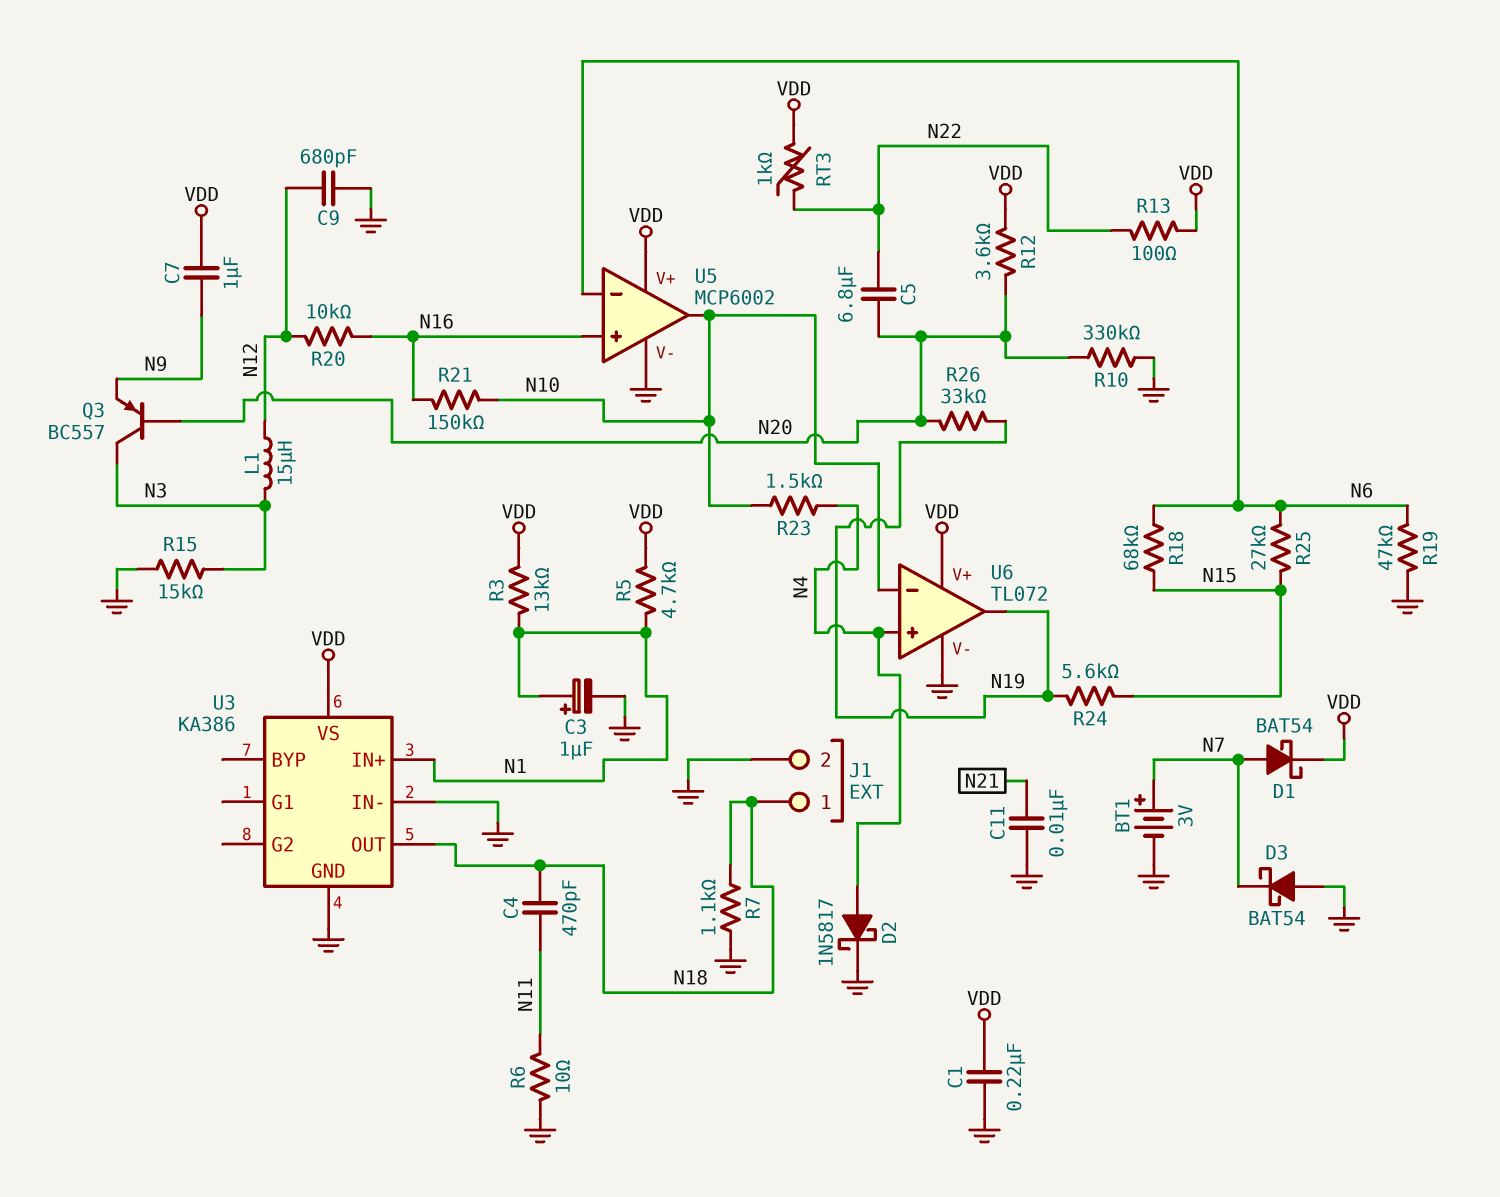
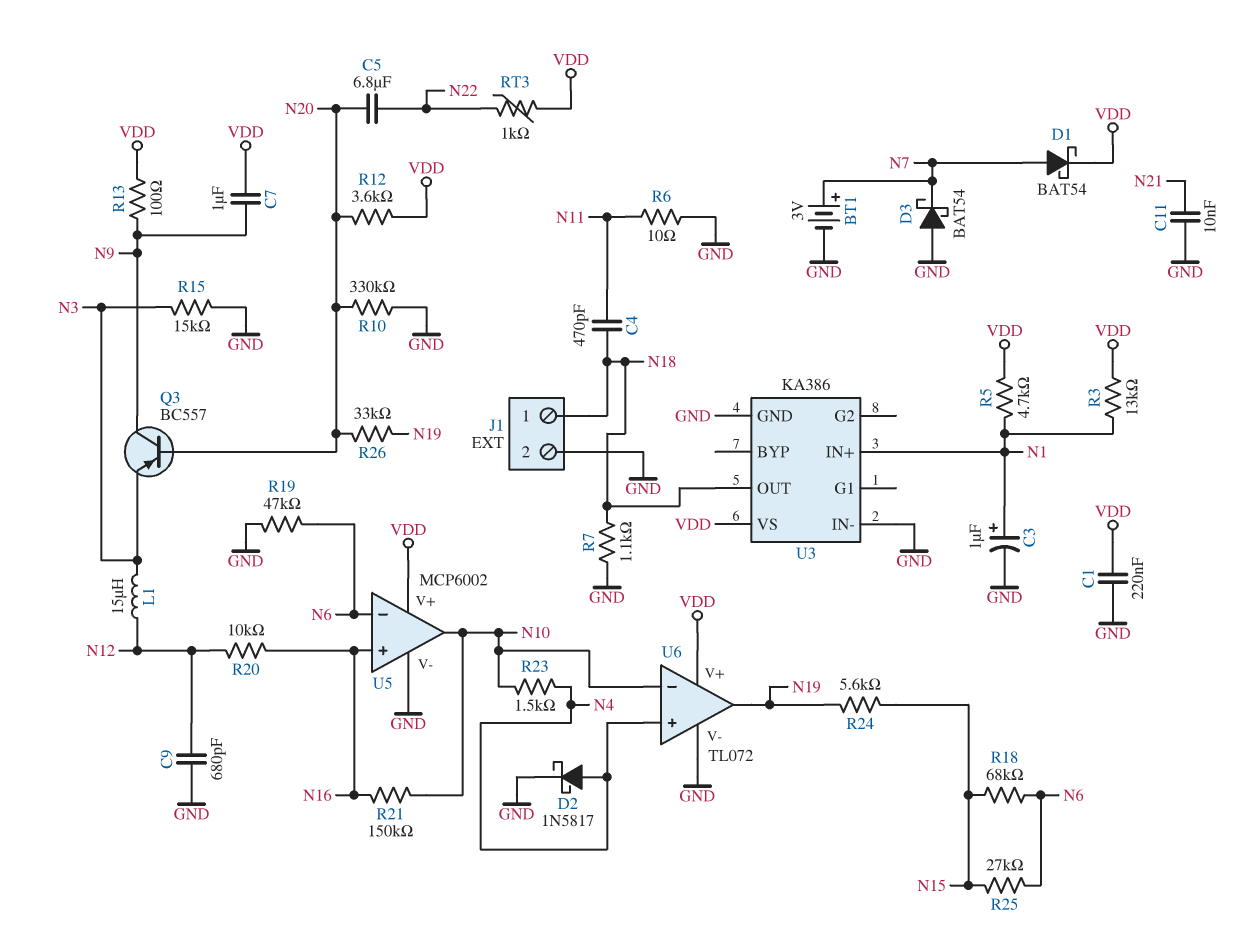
Q3: PNP BC557 (B N20, C N3, E N9) -> PNP BC557 (B N20, C N9, E N3)
R13: 100 (N22, VDD) -> 100 (N9, VDD)

